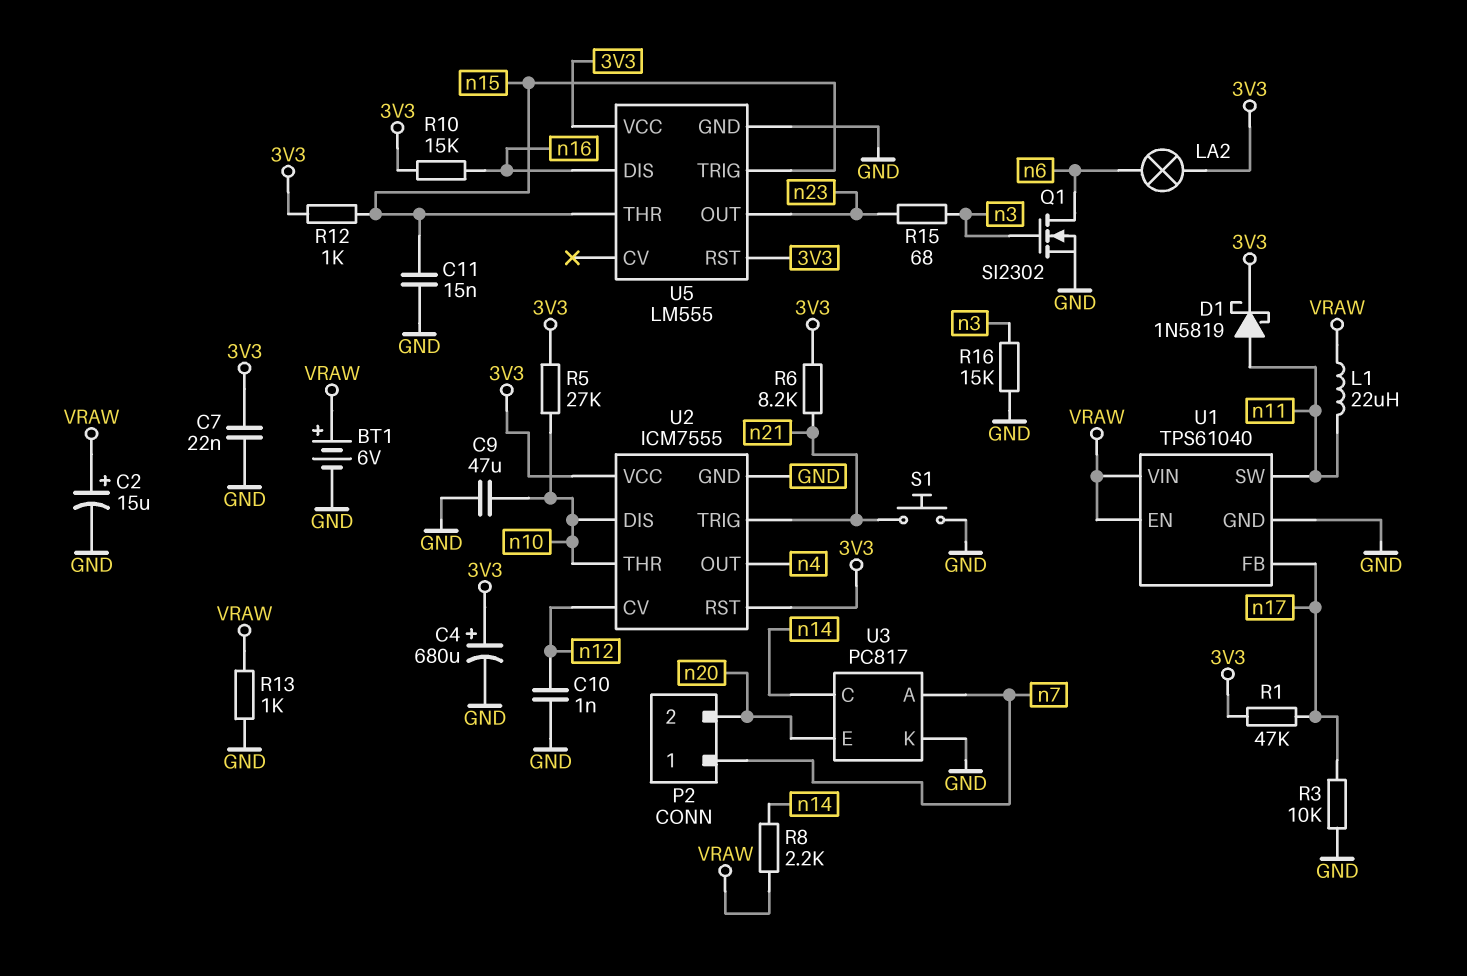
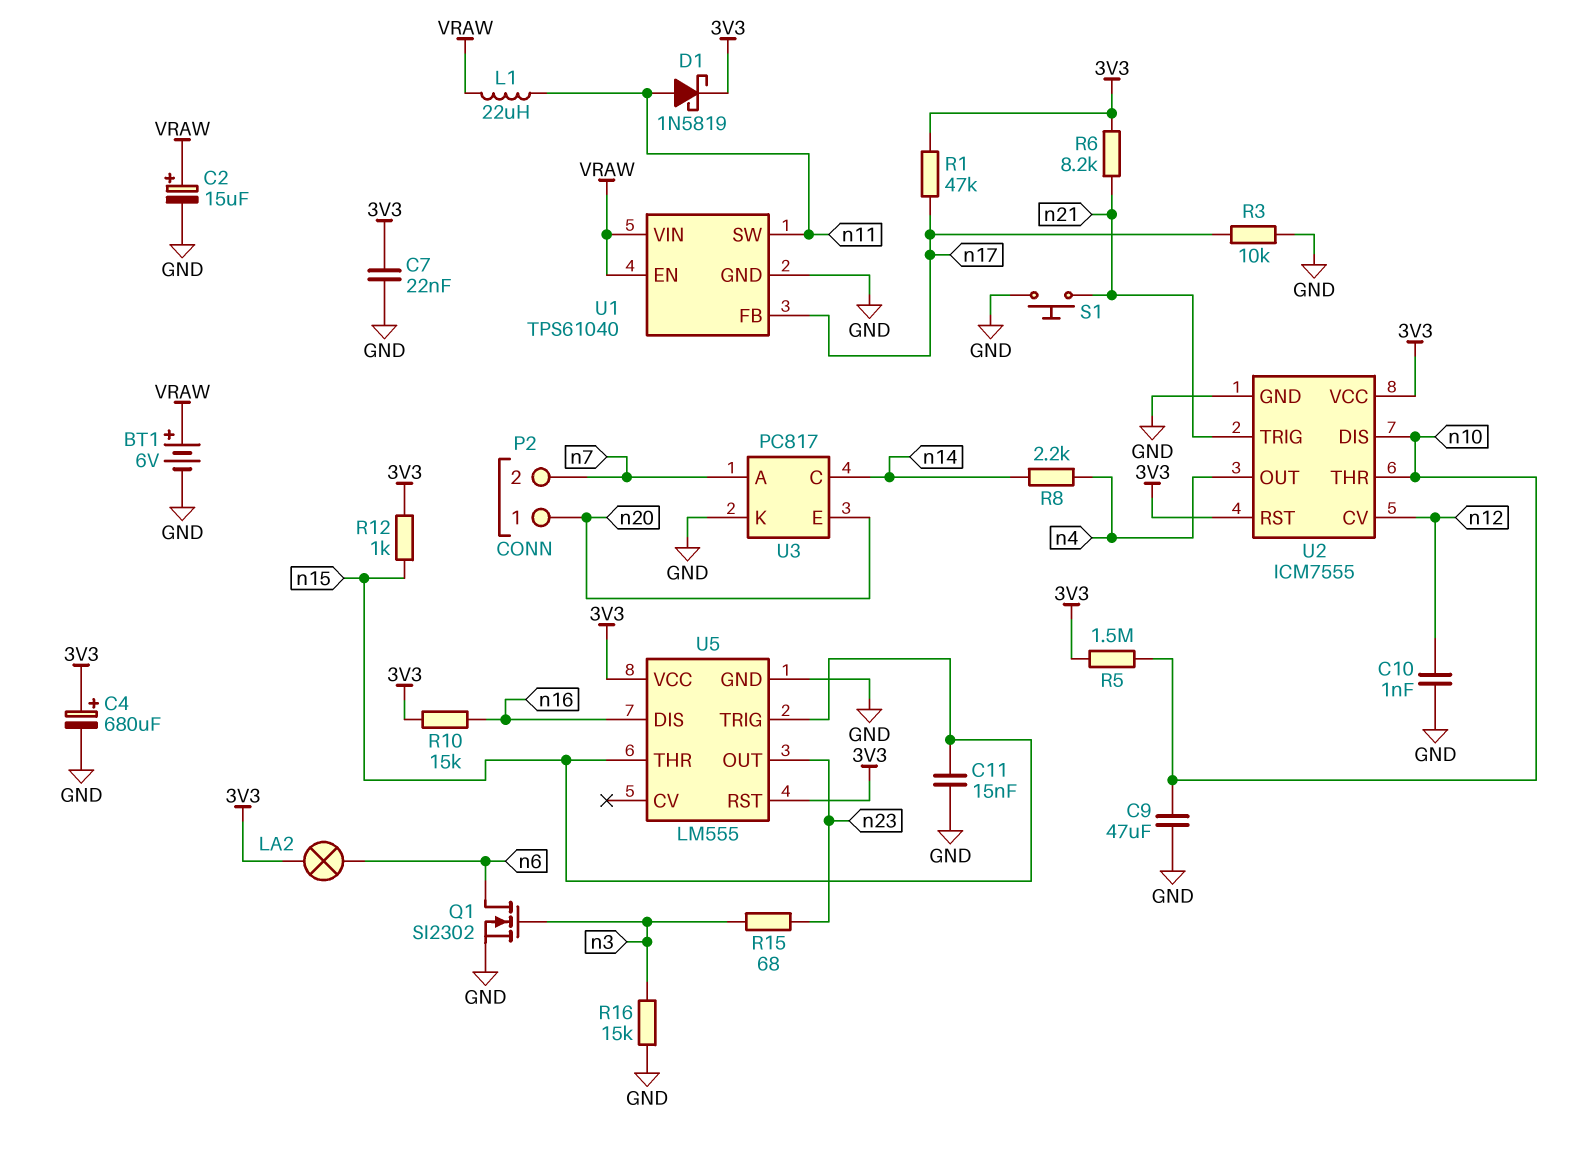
P2 pin 1: n7 -> n20
P2 pin 2: n20 -> n7
R5: 27k (3V3, n10) -> 1.5M (3V3, n10)
R8: 2.2k (VRAW, n14) -> 2.2k (n4, n14)
R13: 1k (GND, VRAW) -> none

